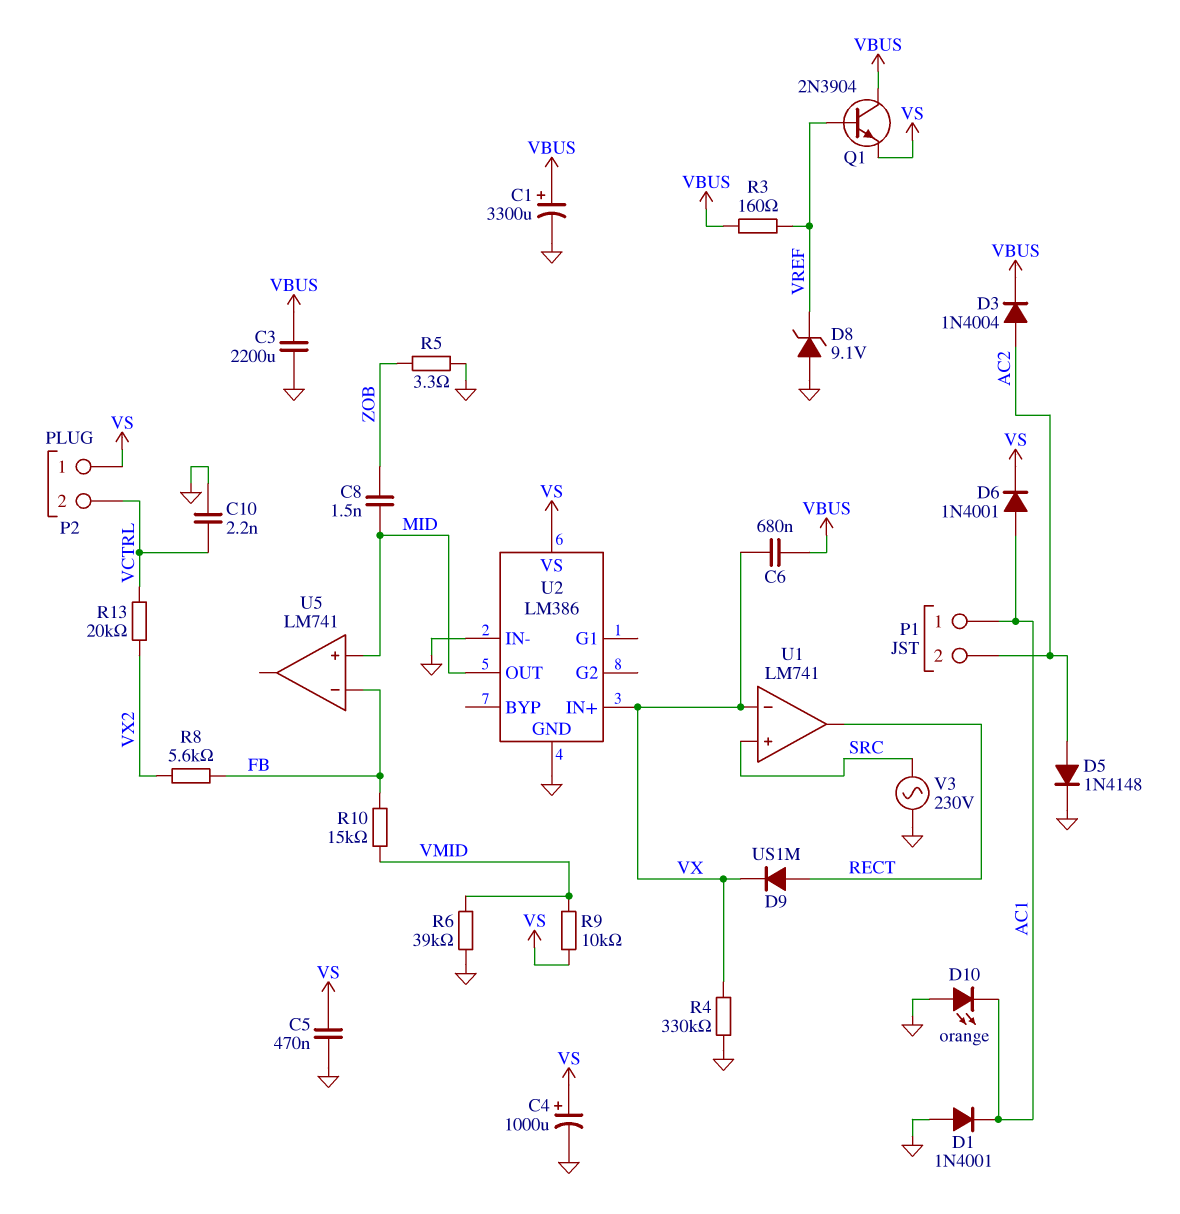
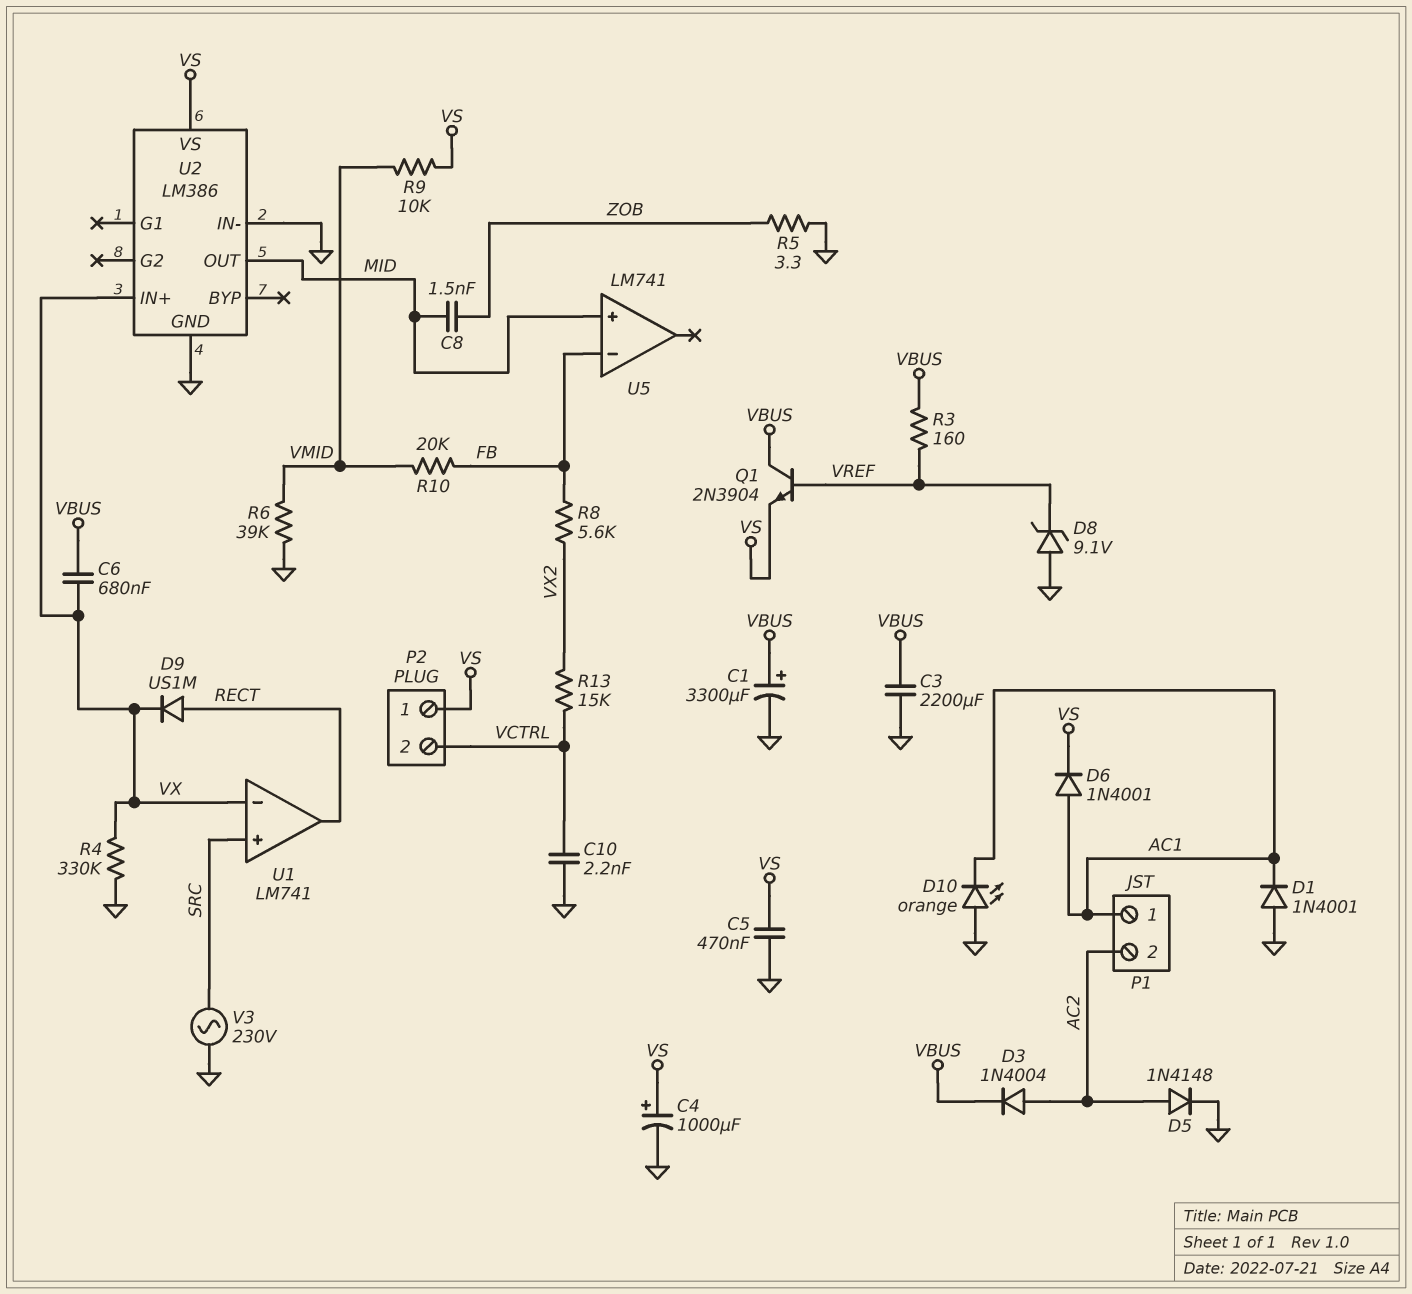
R10: 15k (FB, VMID) -> 20k (FB, VMID)
R13: 20k (VCTRL, VX2) -> 15k (VCTRL, VX2)

